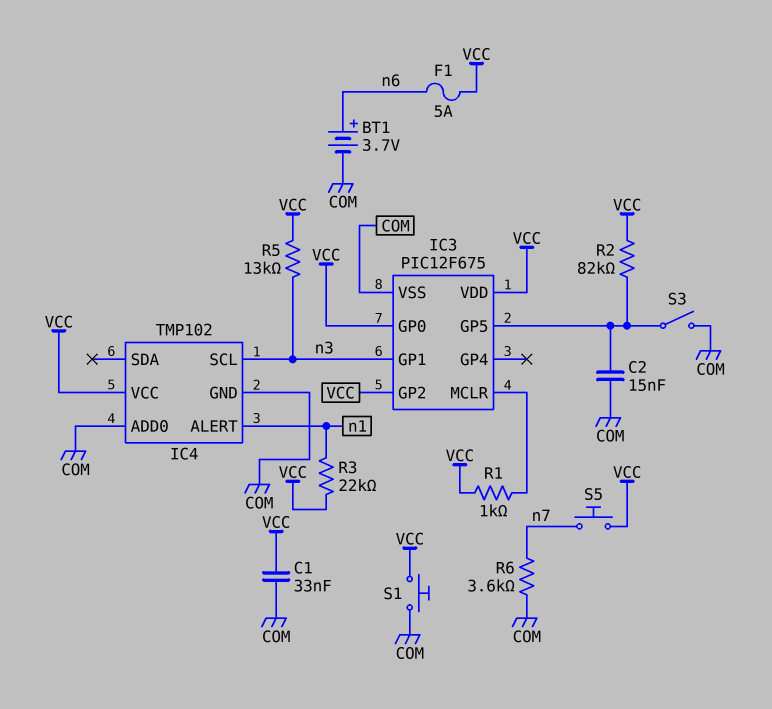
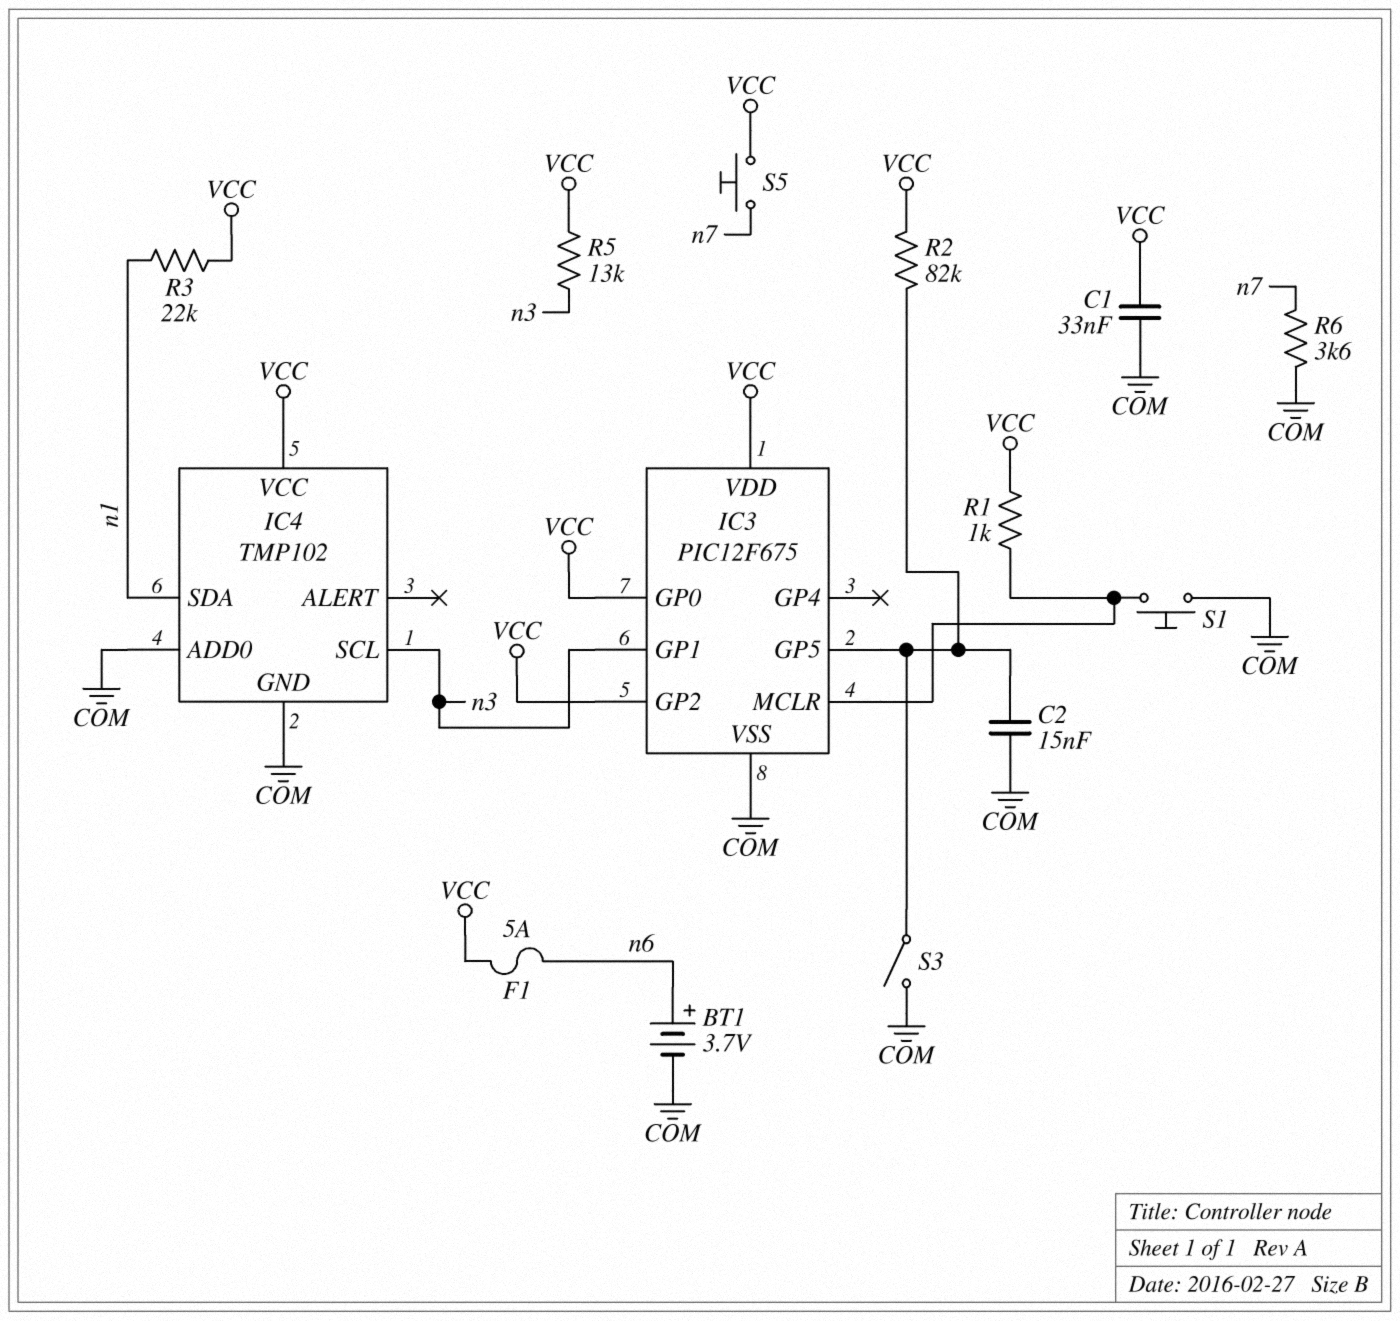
IC4 pin ALERT: n1 -> none
IC4 pin SDA: none -> n1
S1: button (COM, VCC) -> button (COM, IC3/MCLR)

